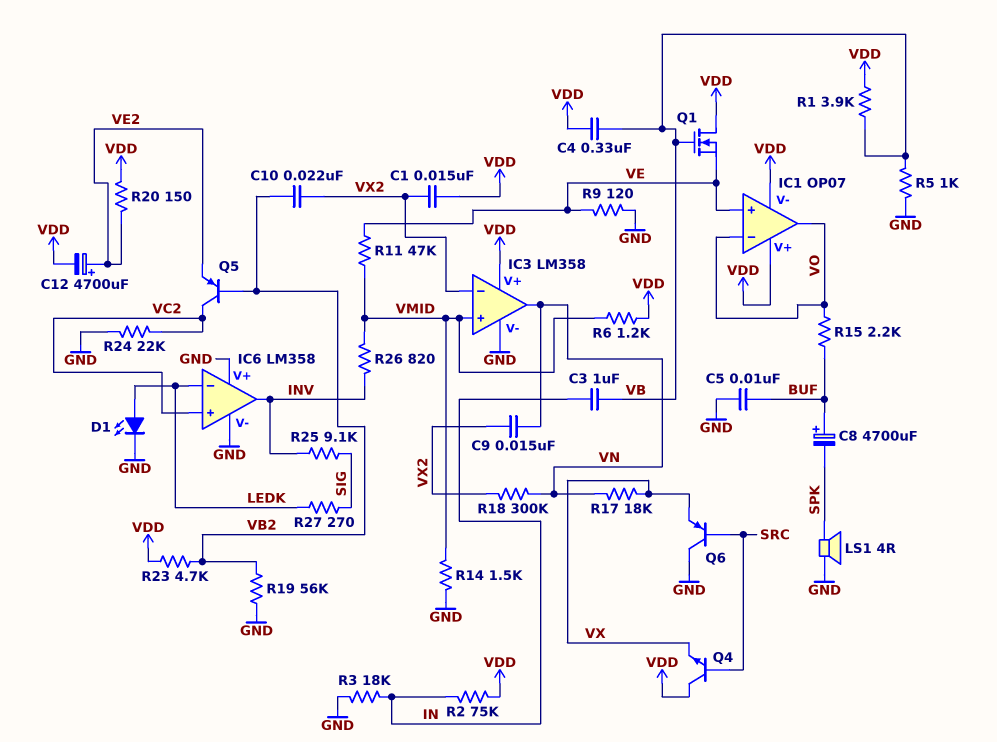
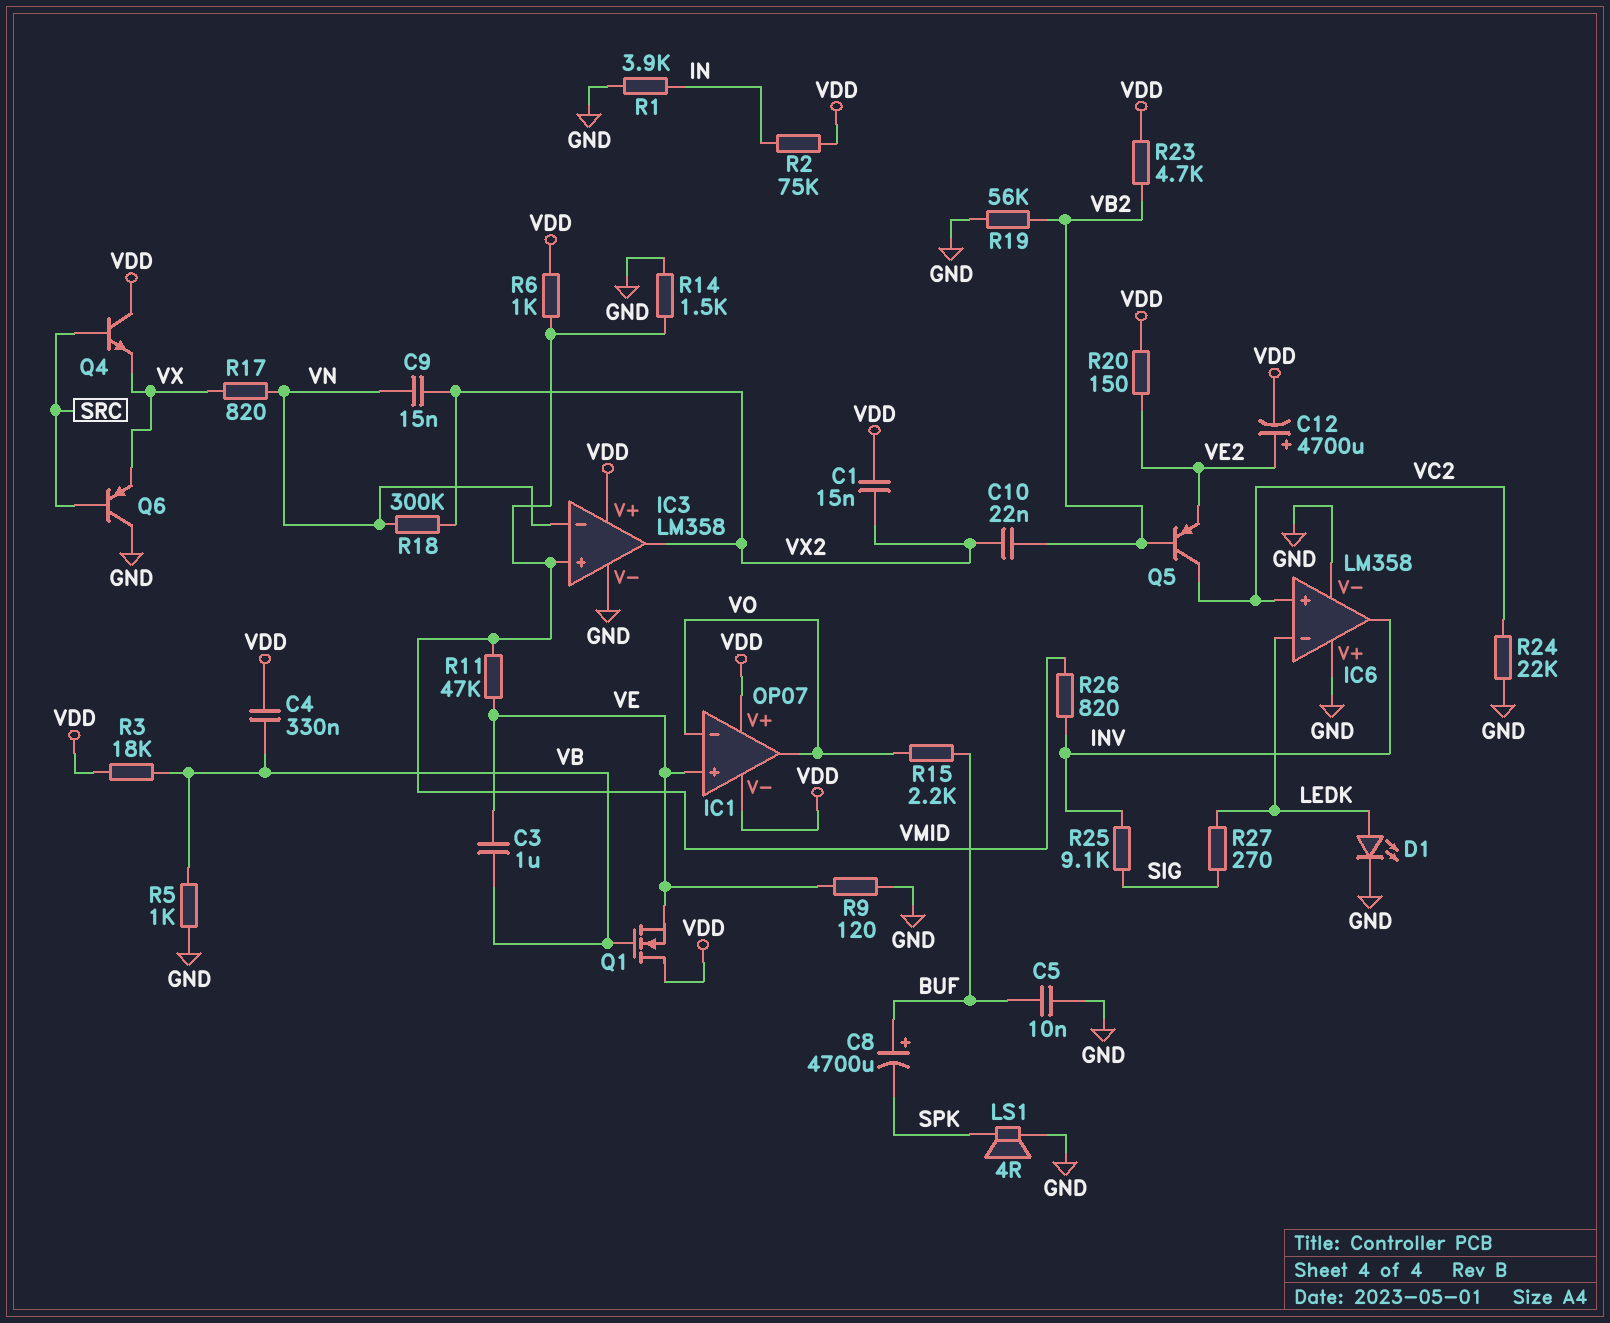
C3: 1uF (IN, VB) -> 1uF (VB, VE)
IC3 pin in-: VX2 -> VN
IC3 pin out: VN -> VX2
R1: 3.9k (VB, VDD) -> 3.9k (GND, IN)
R3: 18k (GND, IN) -> 18k (VB, VDD)
R6: 1.2k (VDD, VMID) -> 1k (VDD, VMID)
R17: 18k (VN, VX) -> 820 (VN, VX)

